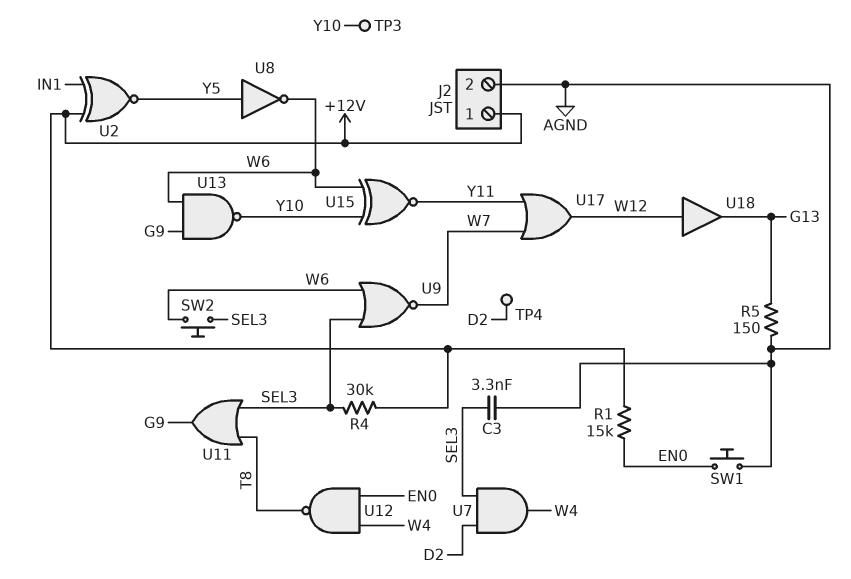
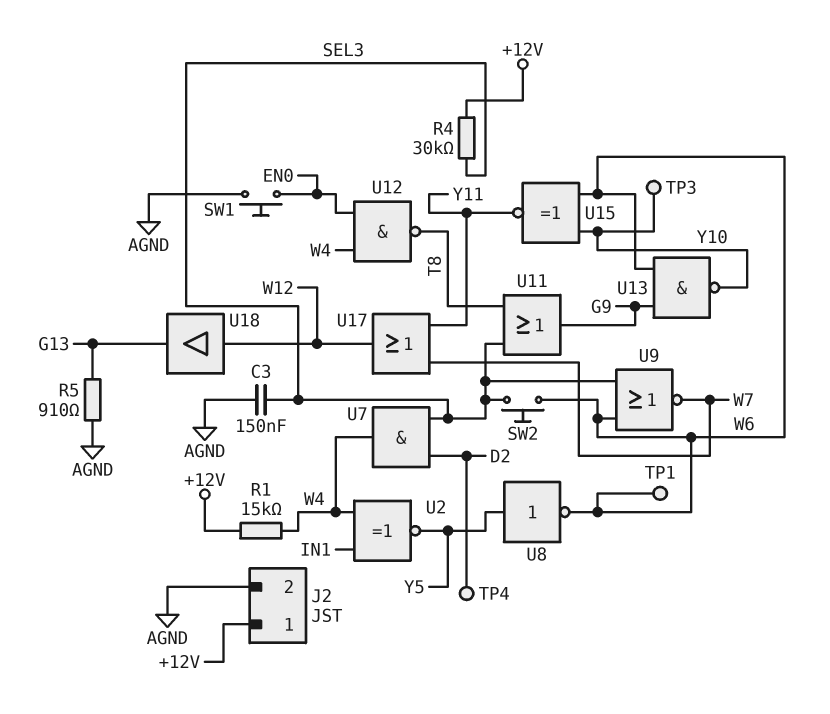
C3: 3.3nF (AGND, SEL3) -> 150nF (AGND, SEL3)
R1: 15k (+12V, EN0) -> 15k (+12V, W4)
R5: 150 (AGND, G13) -> 910 (AGND, G13)
TP1: none -> test point (W6)
U2: XNOR (in +12V, in IN1, out Y5) -> XNOR (in IN1, in W4, out Y5)

